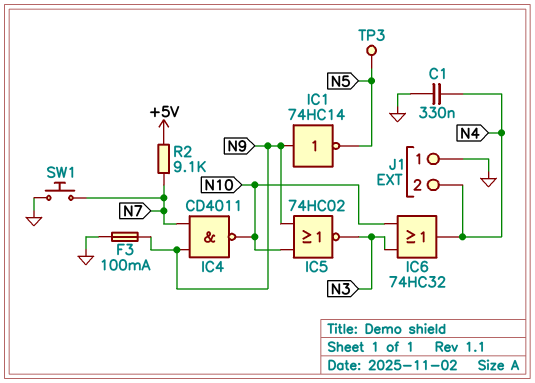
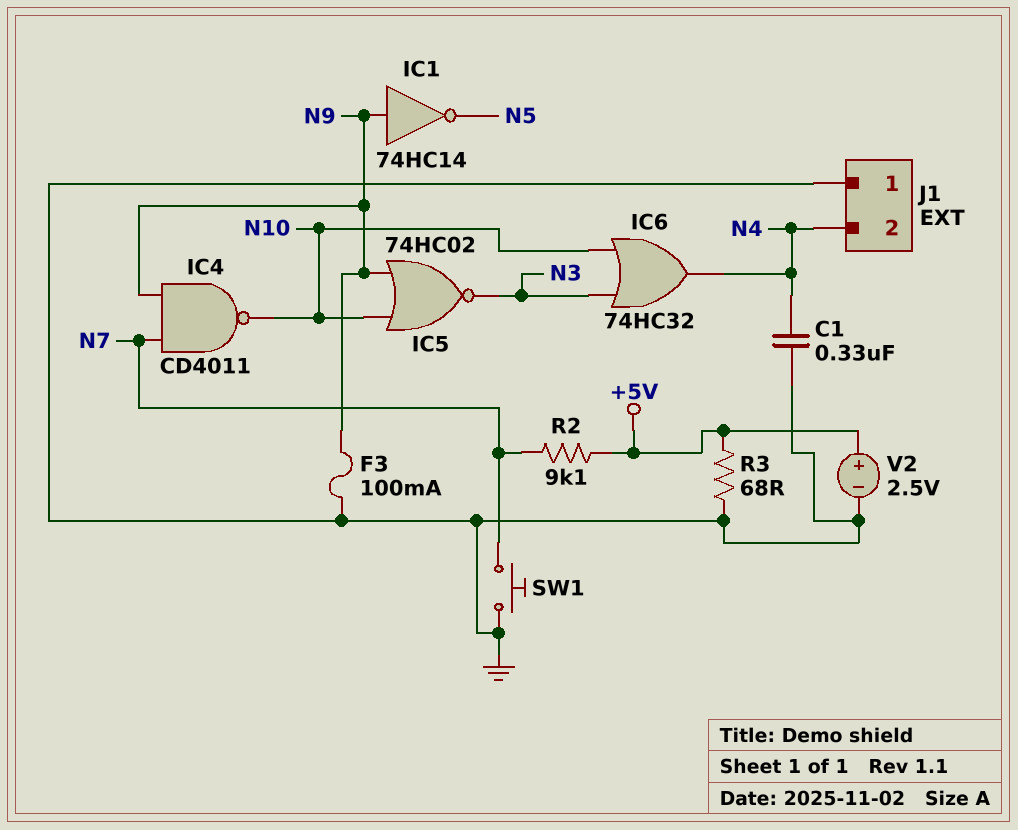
R3: none -> 68 (+5V, GND)
TP3: test point (N5) -> none
V2: none -> 2.5V (plus +5V, minus GND)

